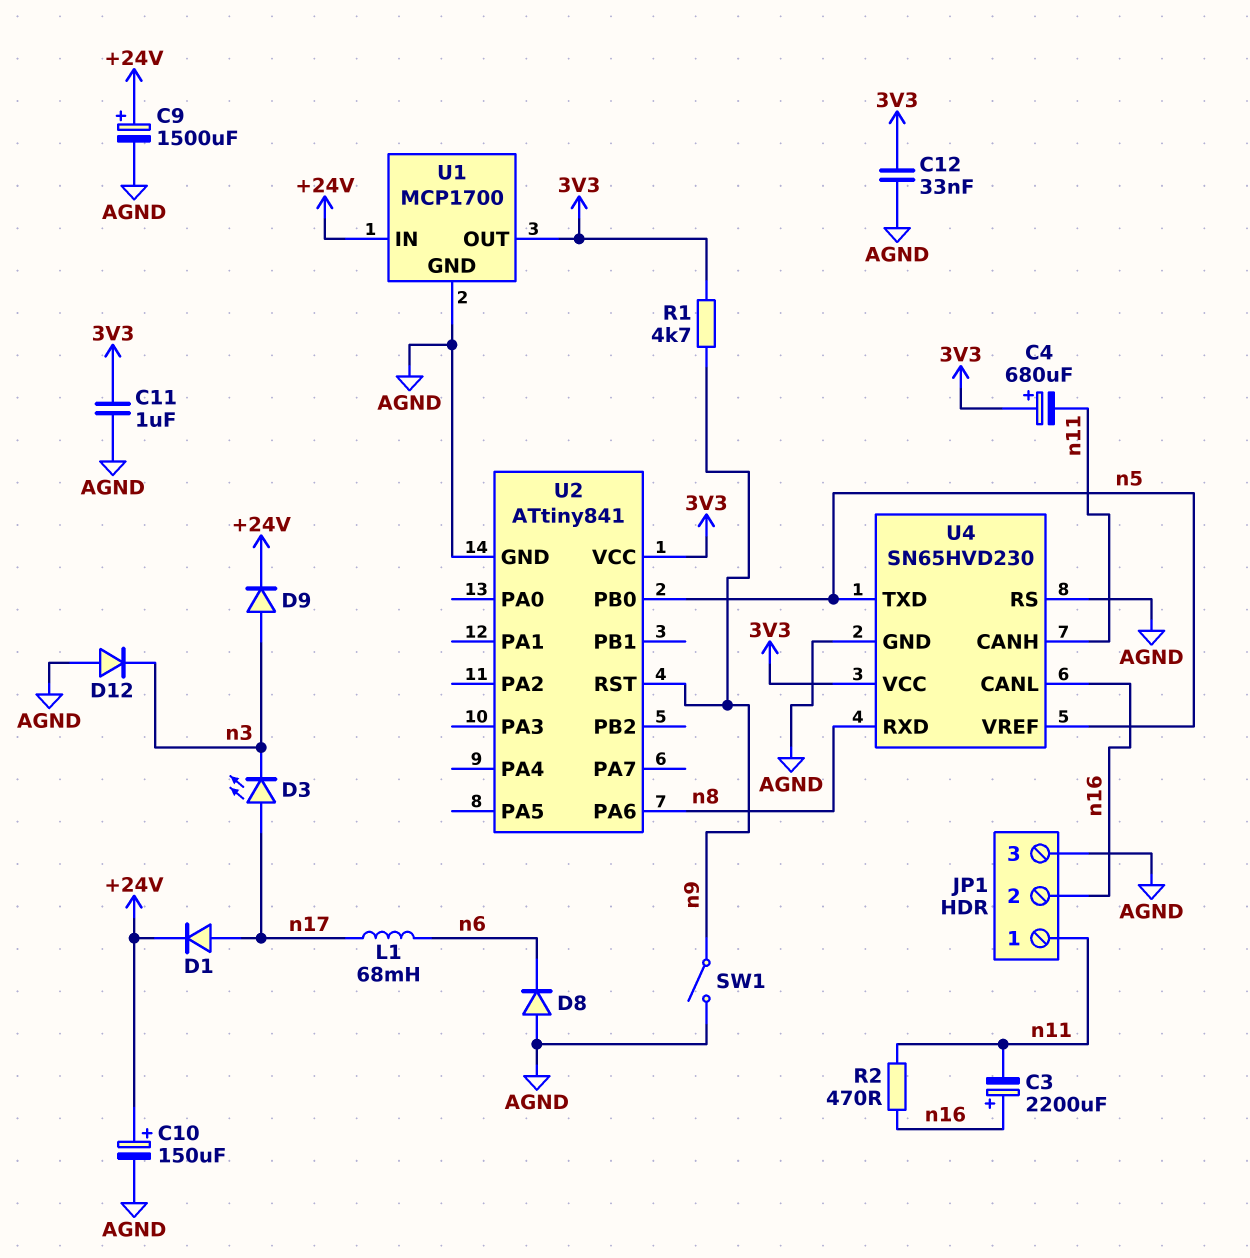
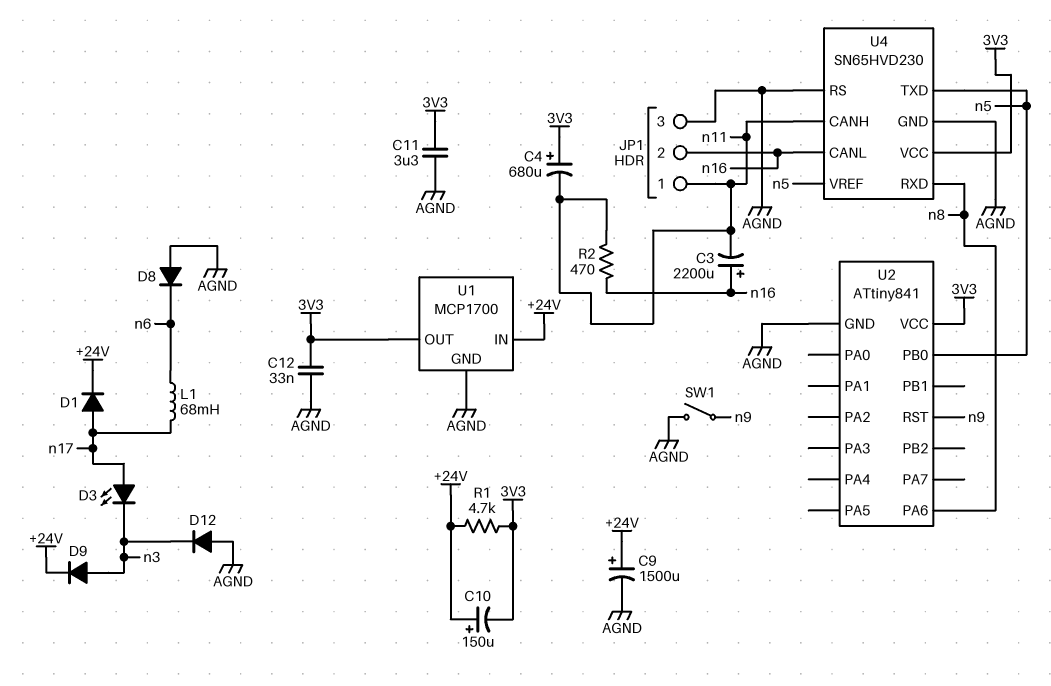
C10: 150uF (plus +24V, minus AGND) -> 150uF (plus +24V, minus 3V3)
C11: 1uF (3V3, AGND) -> 3.3uF (3V3, AGND)
R1: 4.7k (3V3, n9) -> 4.7k (+24V, 3V3)

